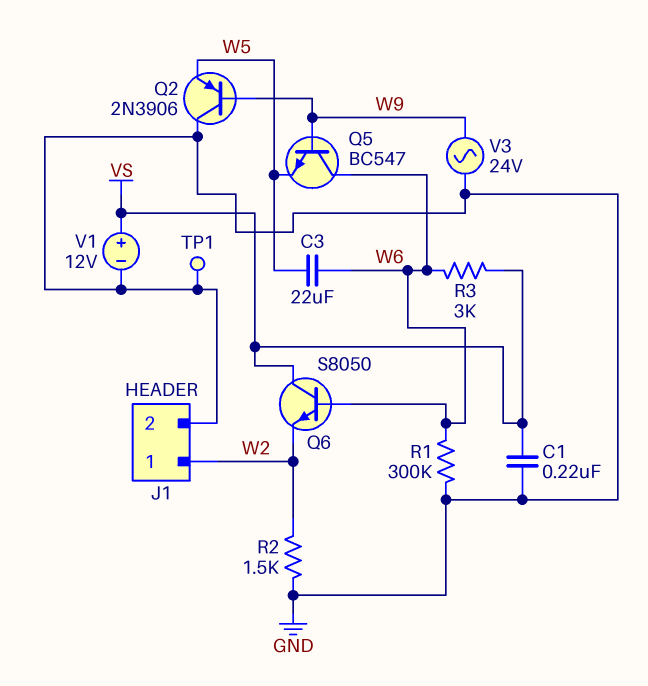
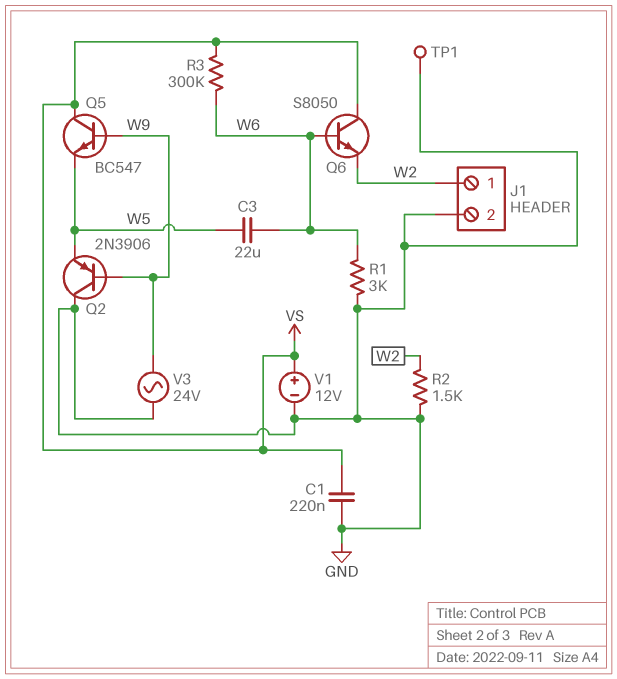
Q5: NPN BC547 (B W9, C W6, E W5) -> NPN BC547 (B W9, C VS, E W5)
R1: 300k (GND, W6) -> 3k (GND, W6)
R3: 3k (VS, W6) -> 300k (VS, W6)

